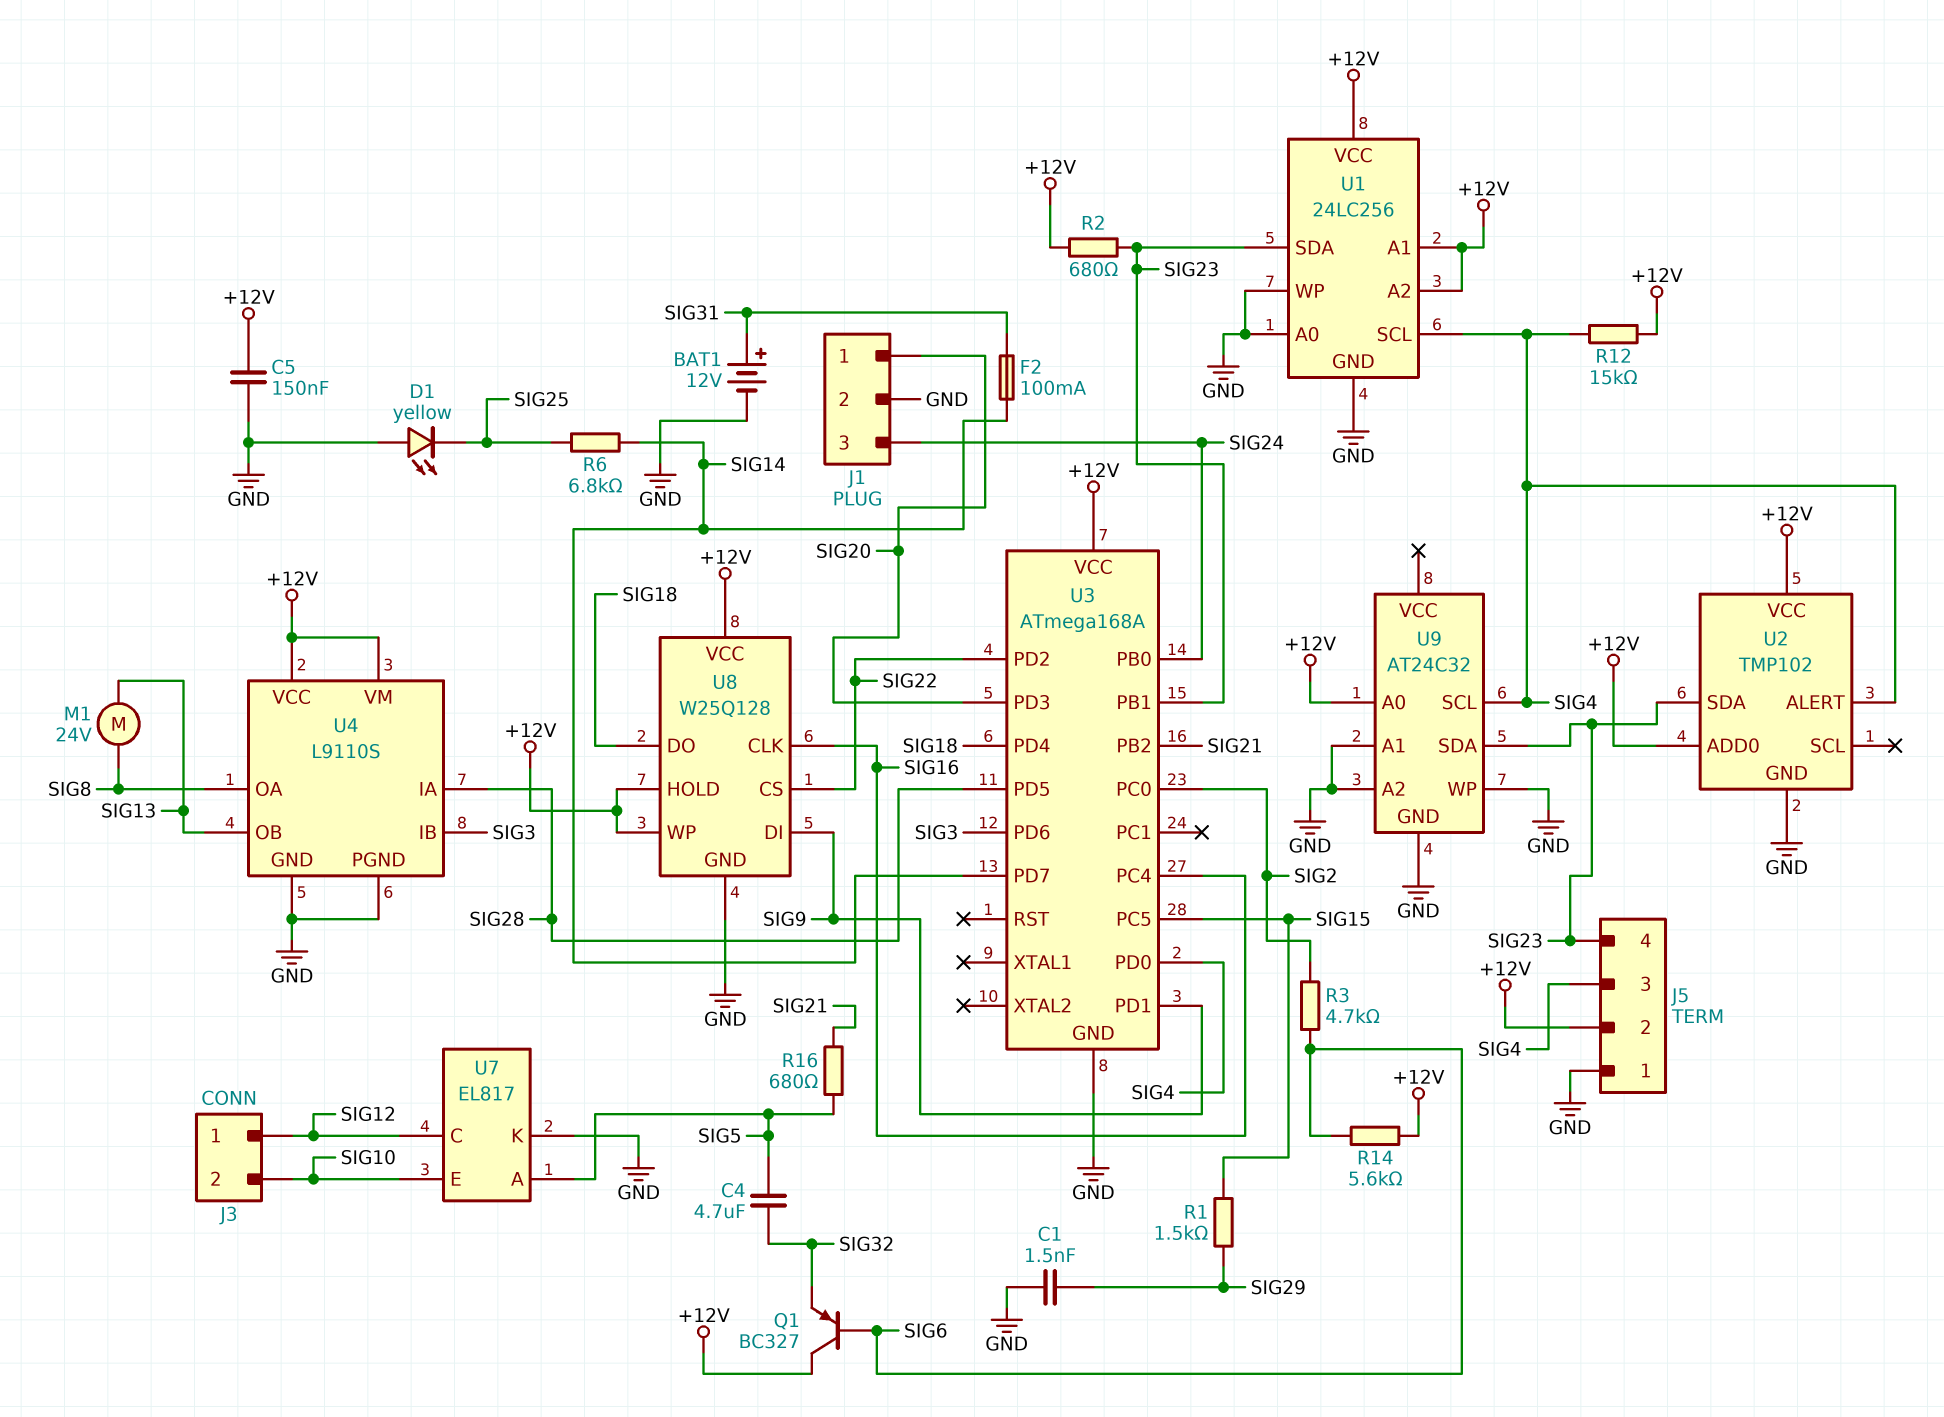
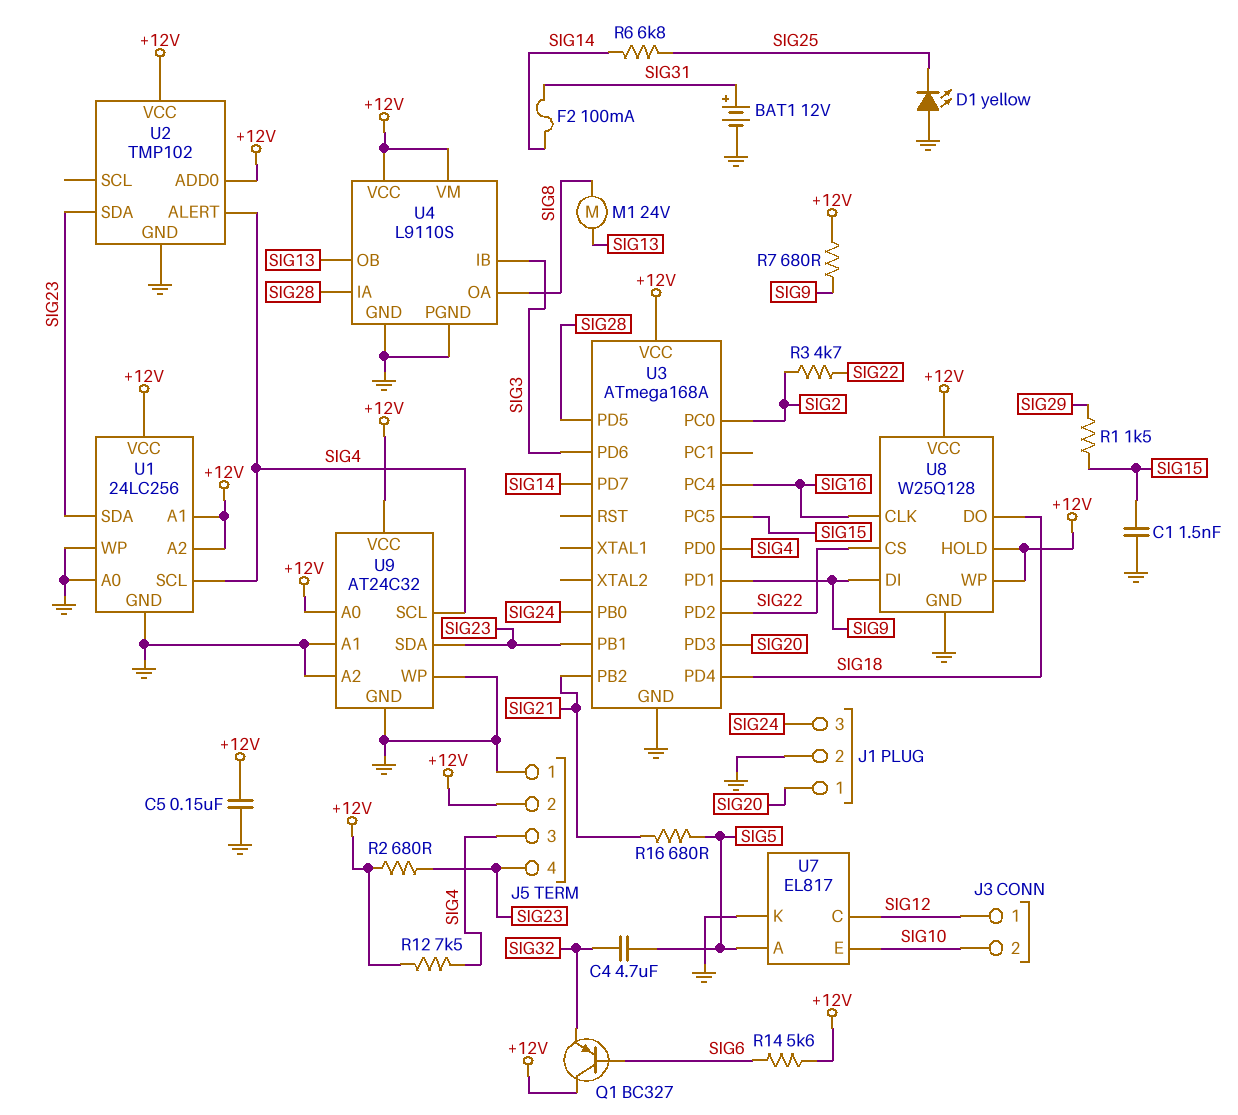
C1: 1.5nF (GND, SIG29) -> 1.5nF (GND, SIG15)
R3: 4.7k (SIG2, SIG6) -> 4.7k (SIG2, SIG22)
R7: none -> 680 (+12V, SIG9)
R12: 15k (+12V, SIG4) -> 7.5k (+12V, SIG4)
U9 pin VCC: none -> +12V

